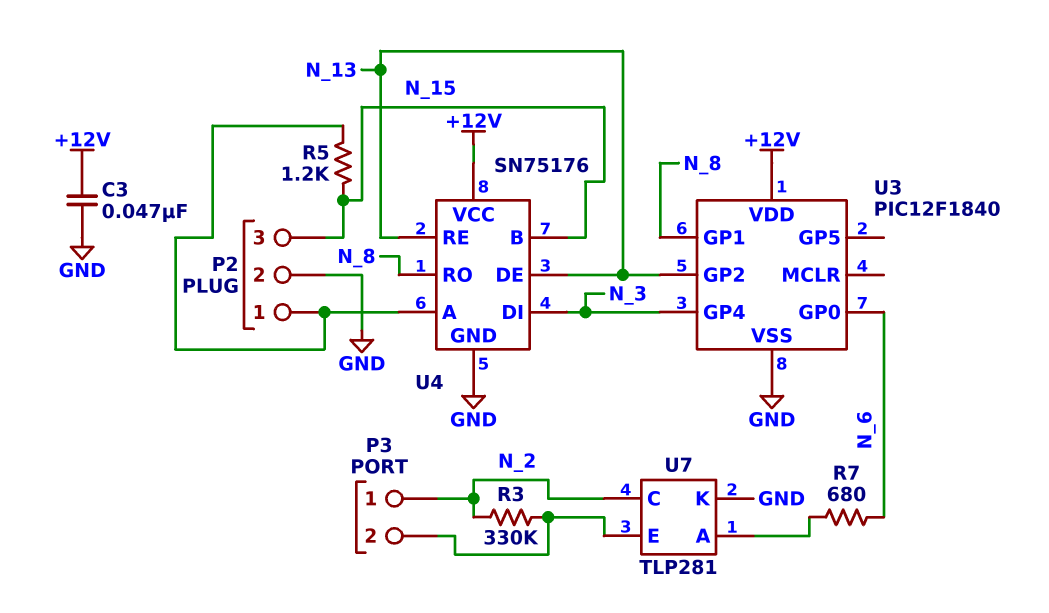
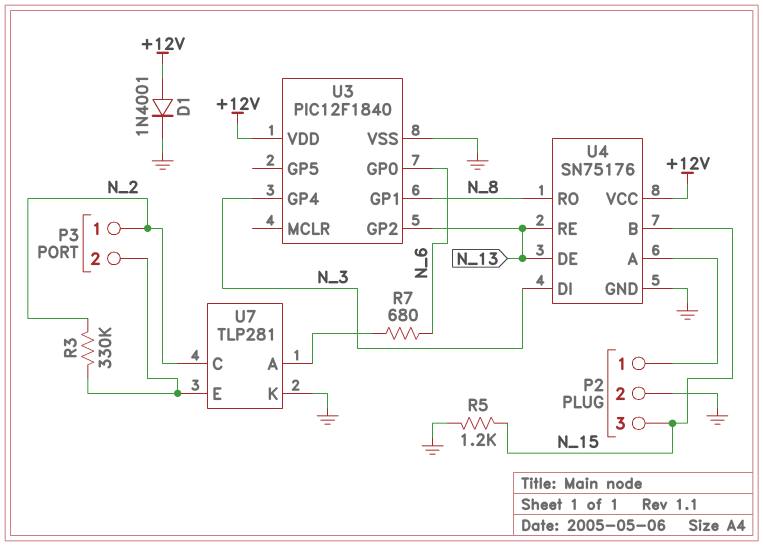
C3: 47nF (+12V, GND) -> none
D1: none -> diode 1N4001 (A +12V, K GND)
R5: 1.2k (N_15, P2/1) -> 1.2k (GND, N_15)

